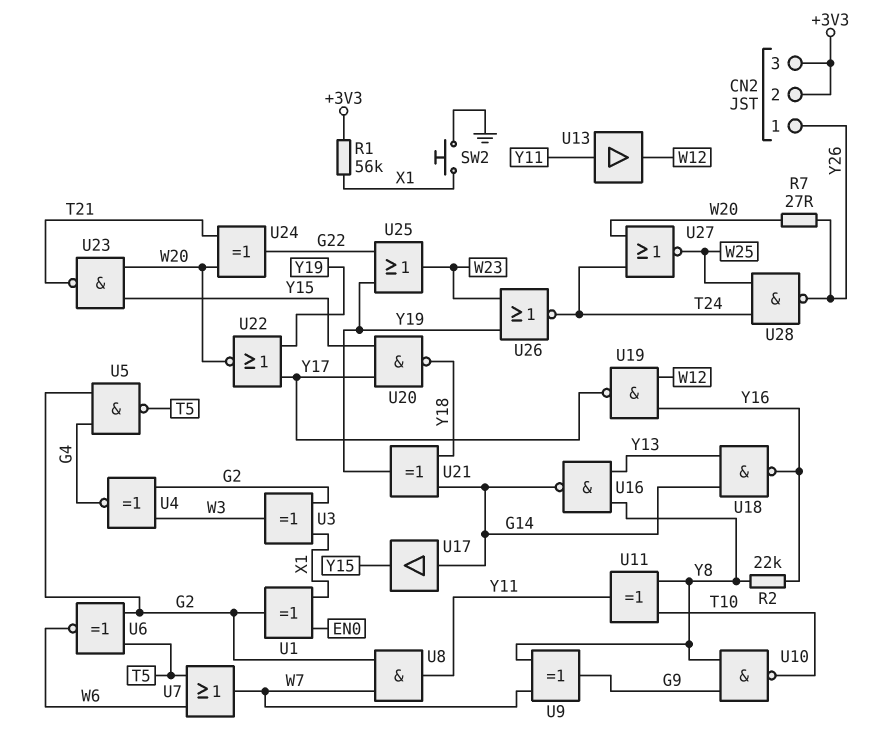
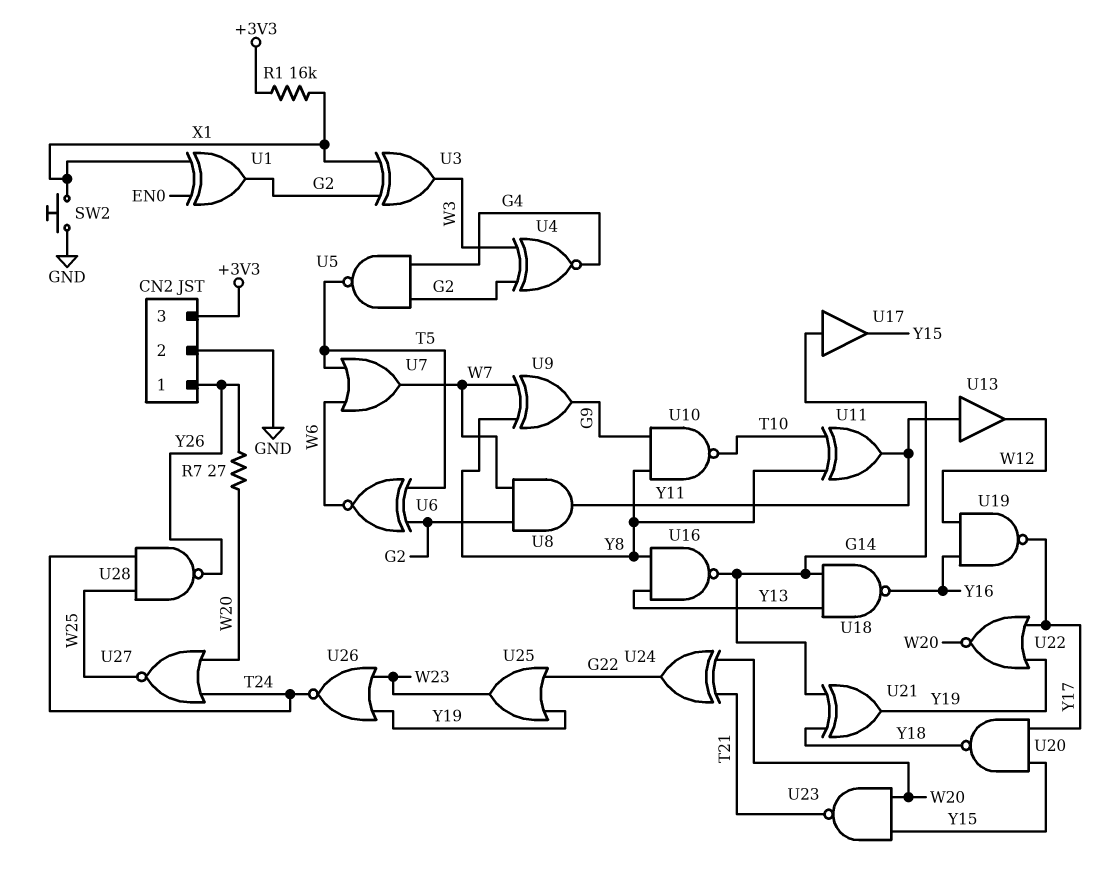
CN2 pin 2: +3V3 -> GND
R1: 56k (+3V3, X1) -> 16k (+3V3, X1)
R2: 22k (Y8, Y16) -> none

